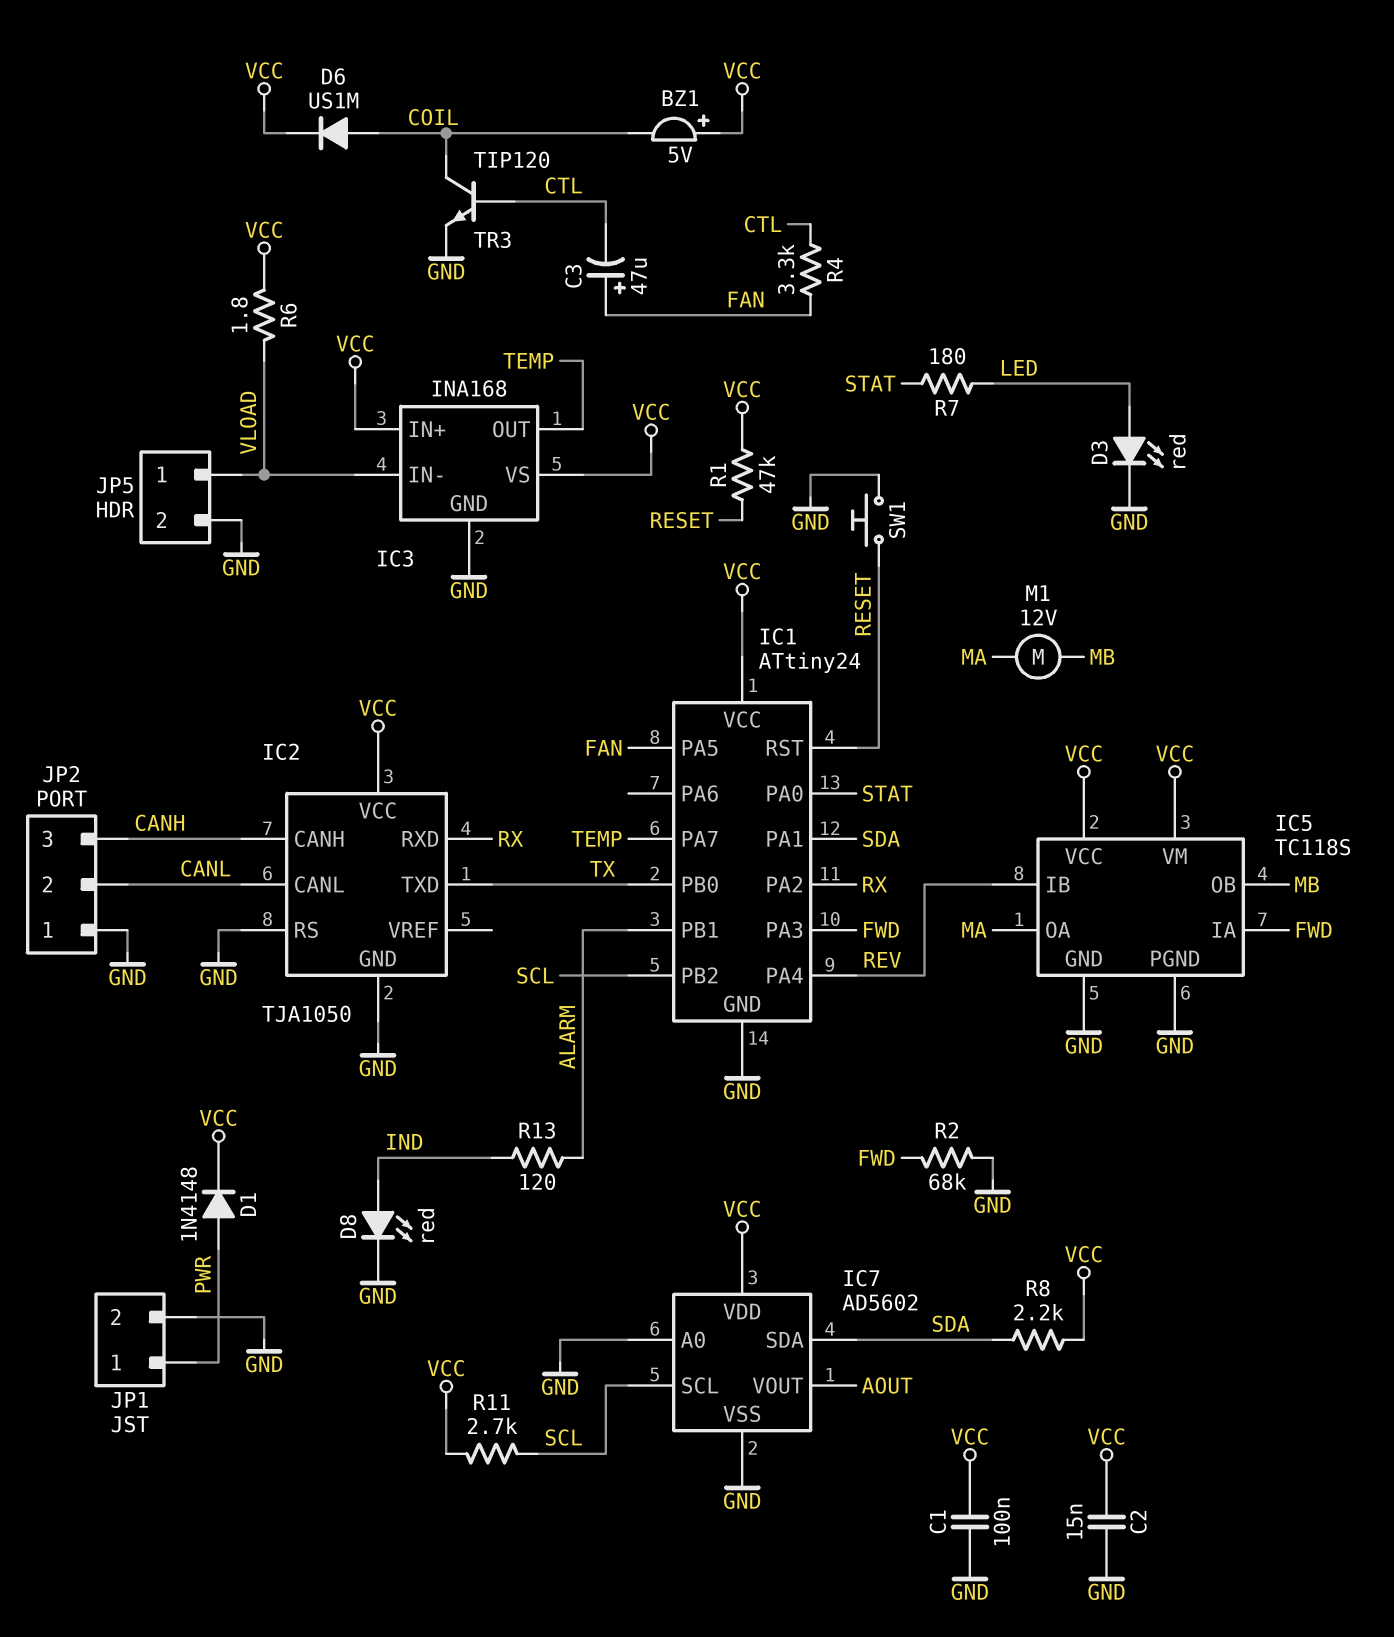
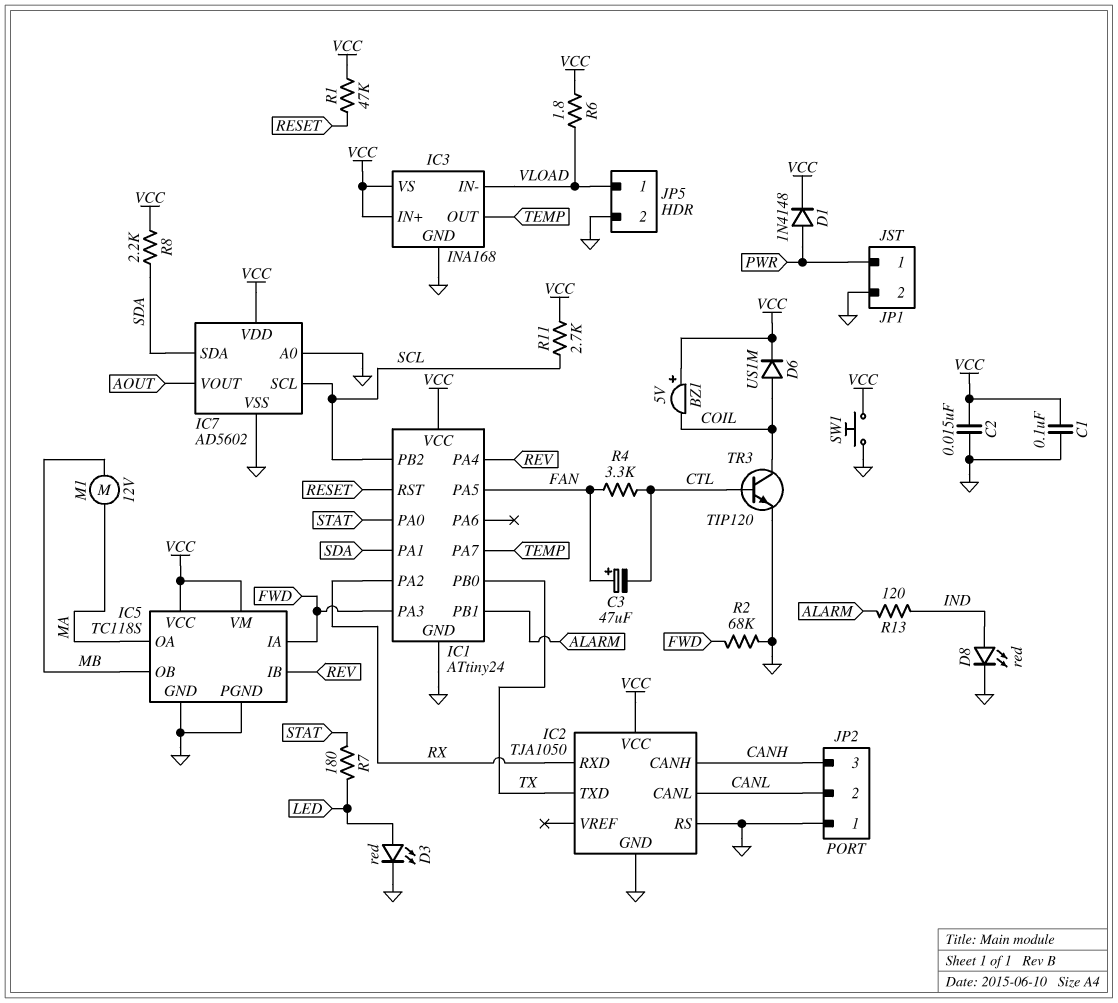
SW1: button (GND, RESET) -> button (GND, VCC)

